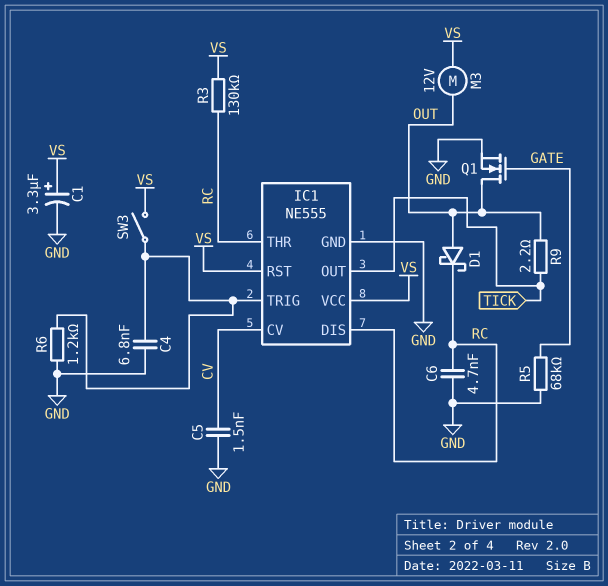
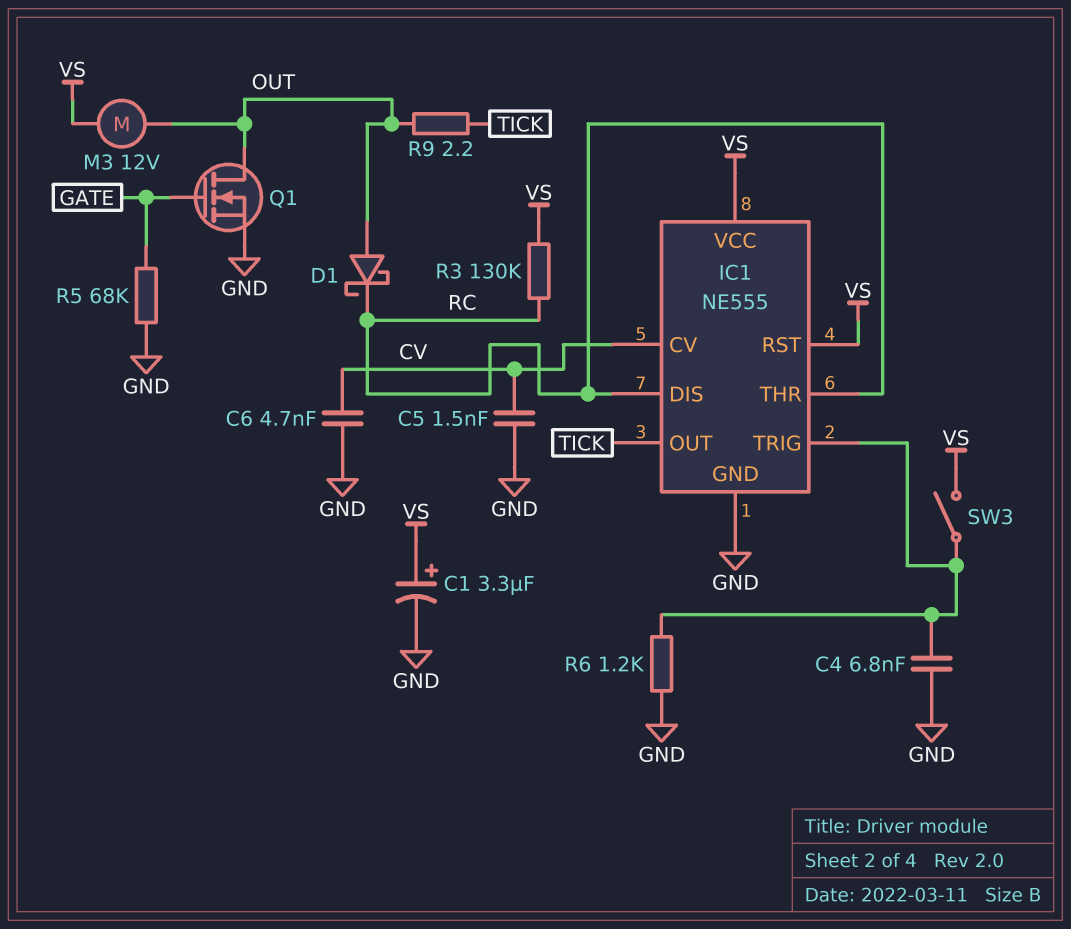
C6: 4.7nF (GND, RC) -> 4.7nF (CV, GND)

